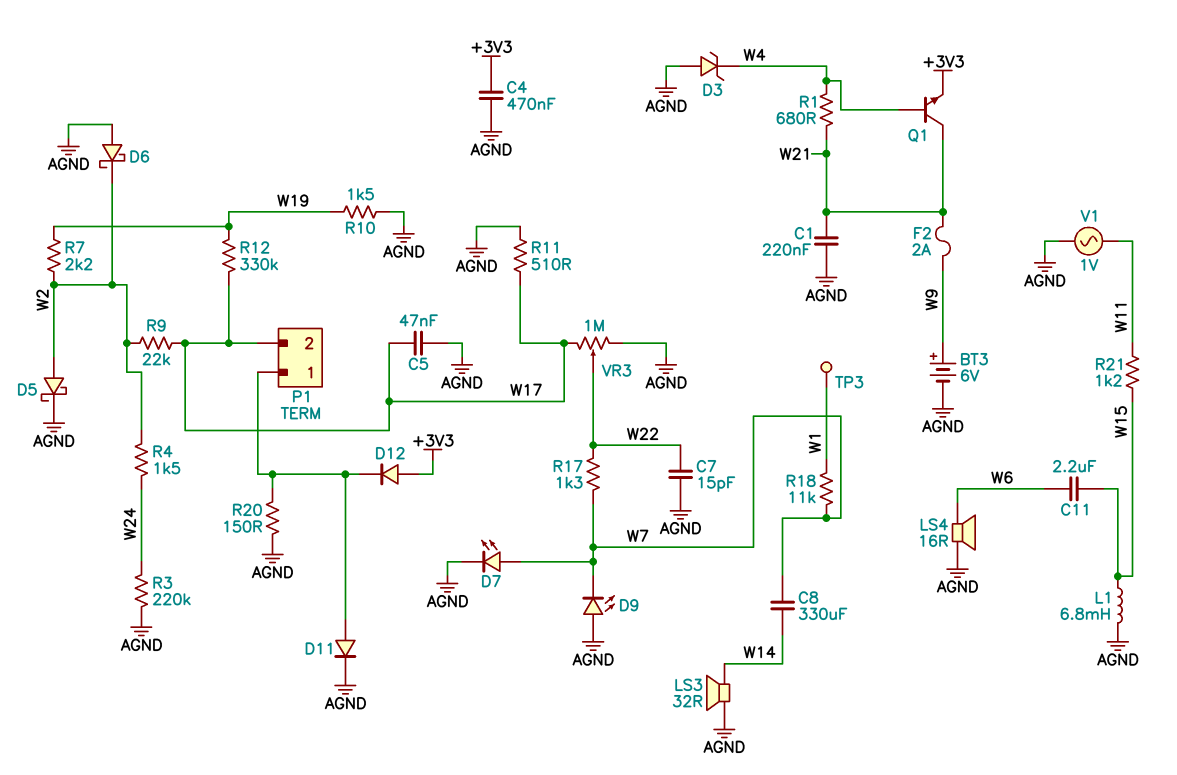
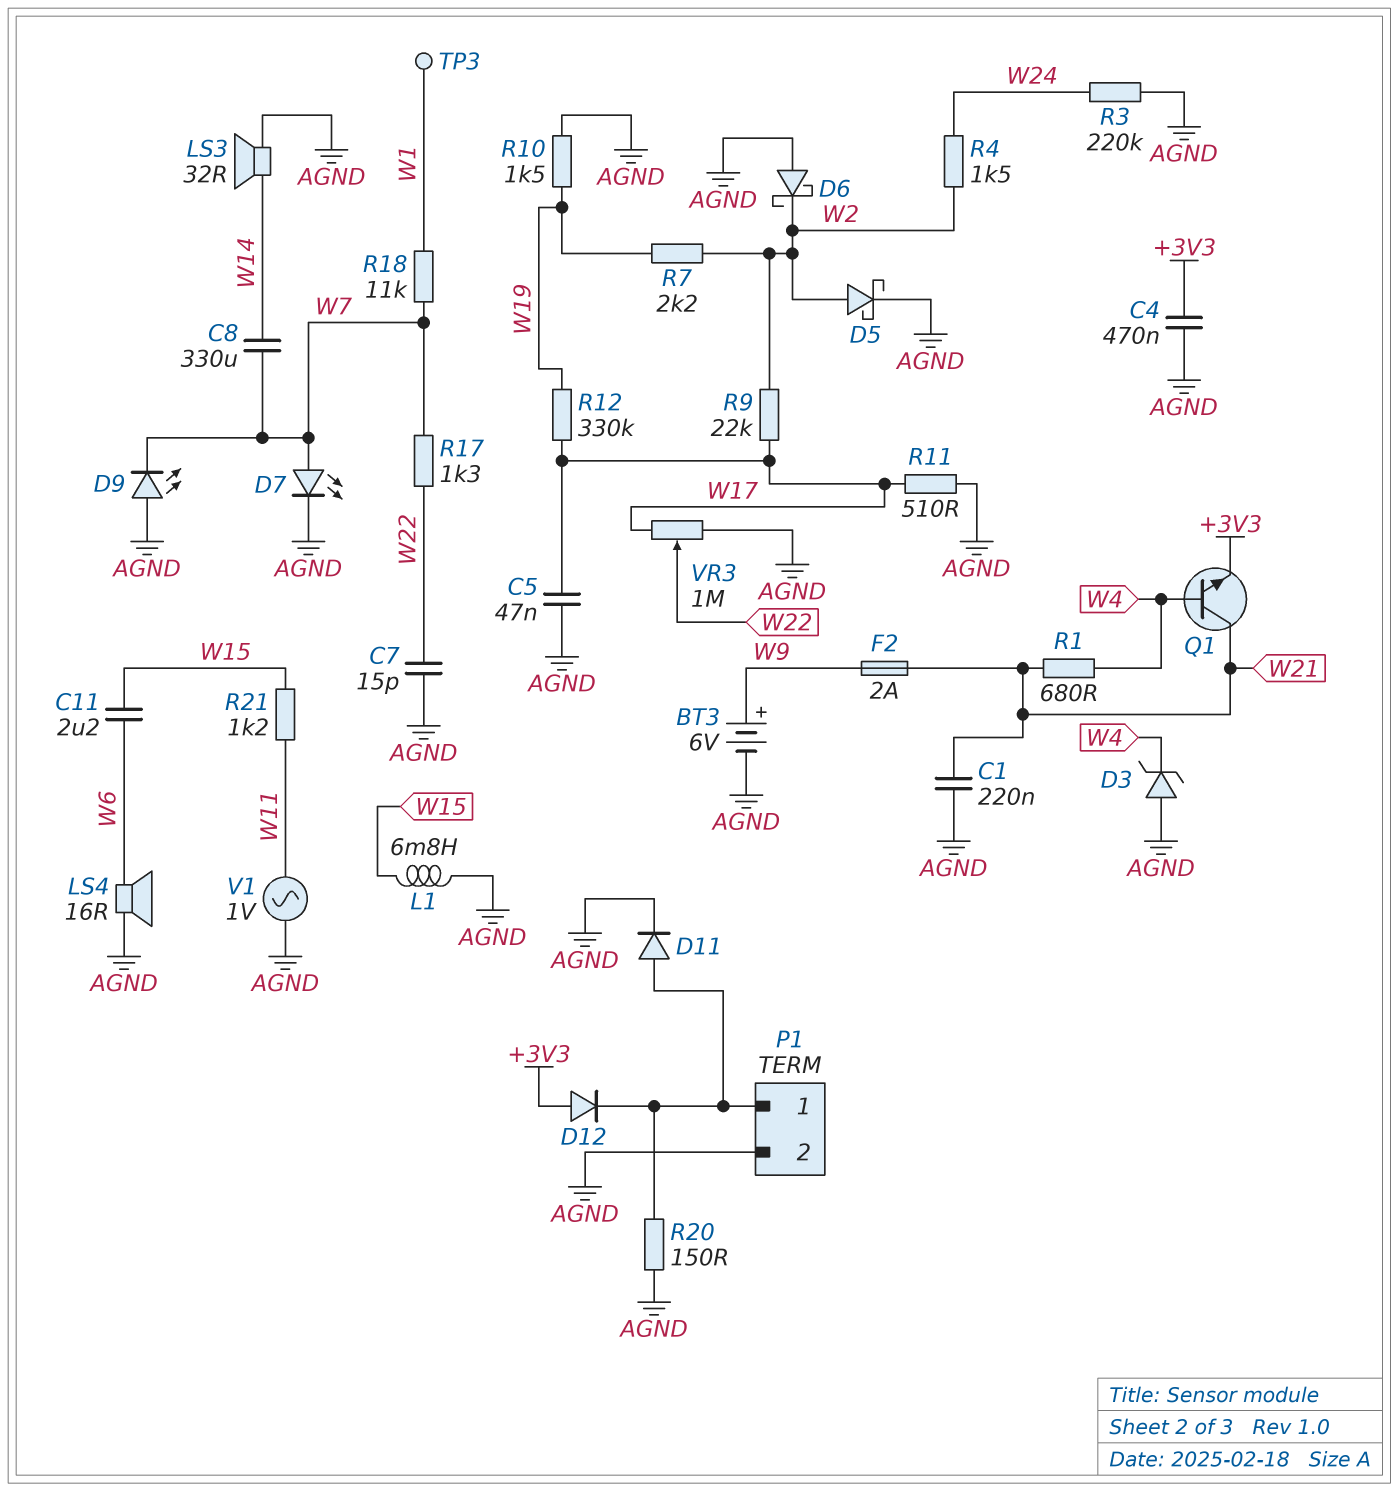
P1 pin 2: W17 -> AGND

